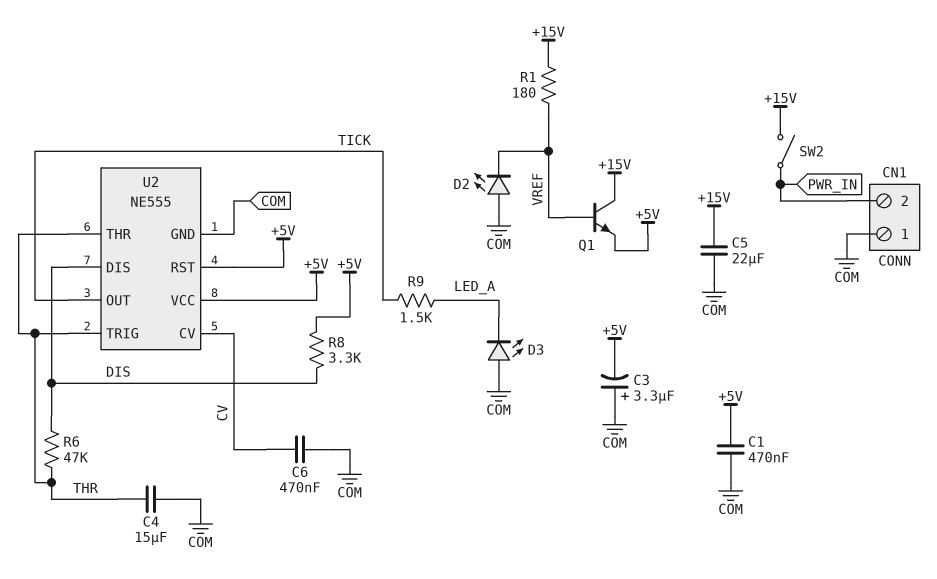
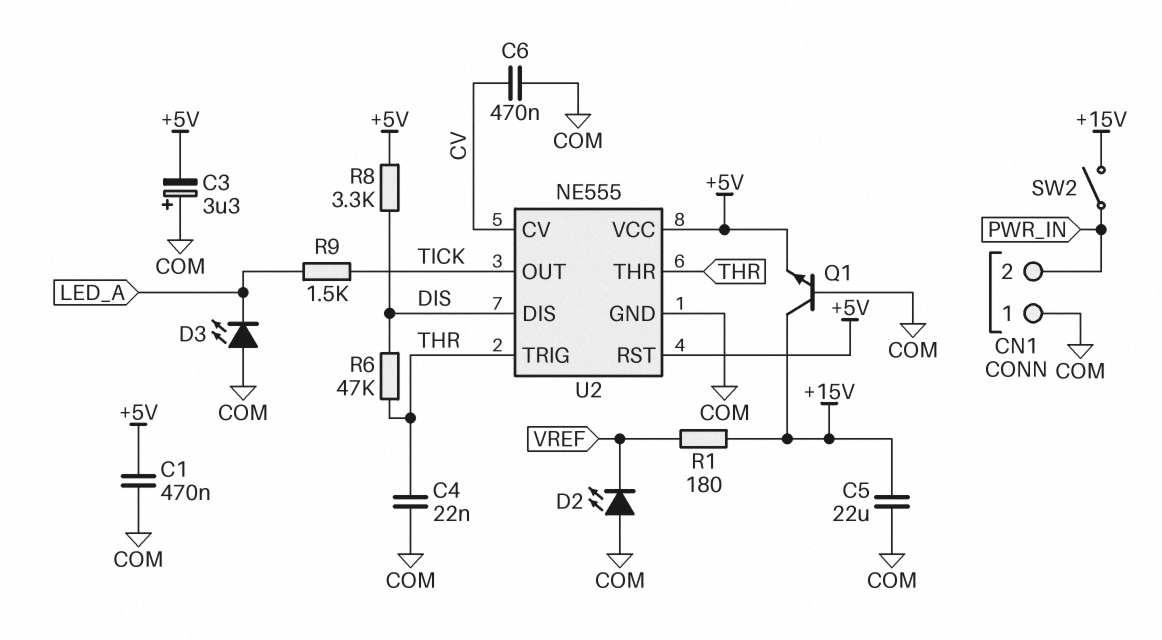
C4: 15uF (COM, THR) -> 22nF (COM, THR)
Q1: NPN (B VREF, C +15V, E +5V) -> NPN (B COM, C +15V, E +5V)

